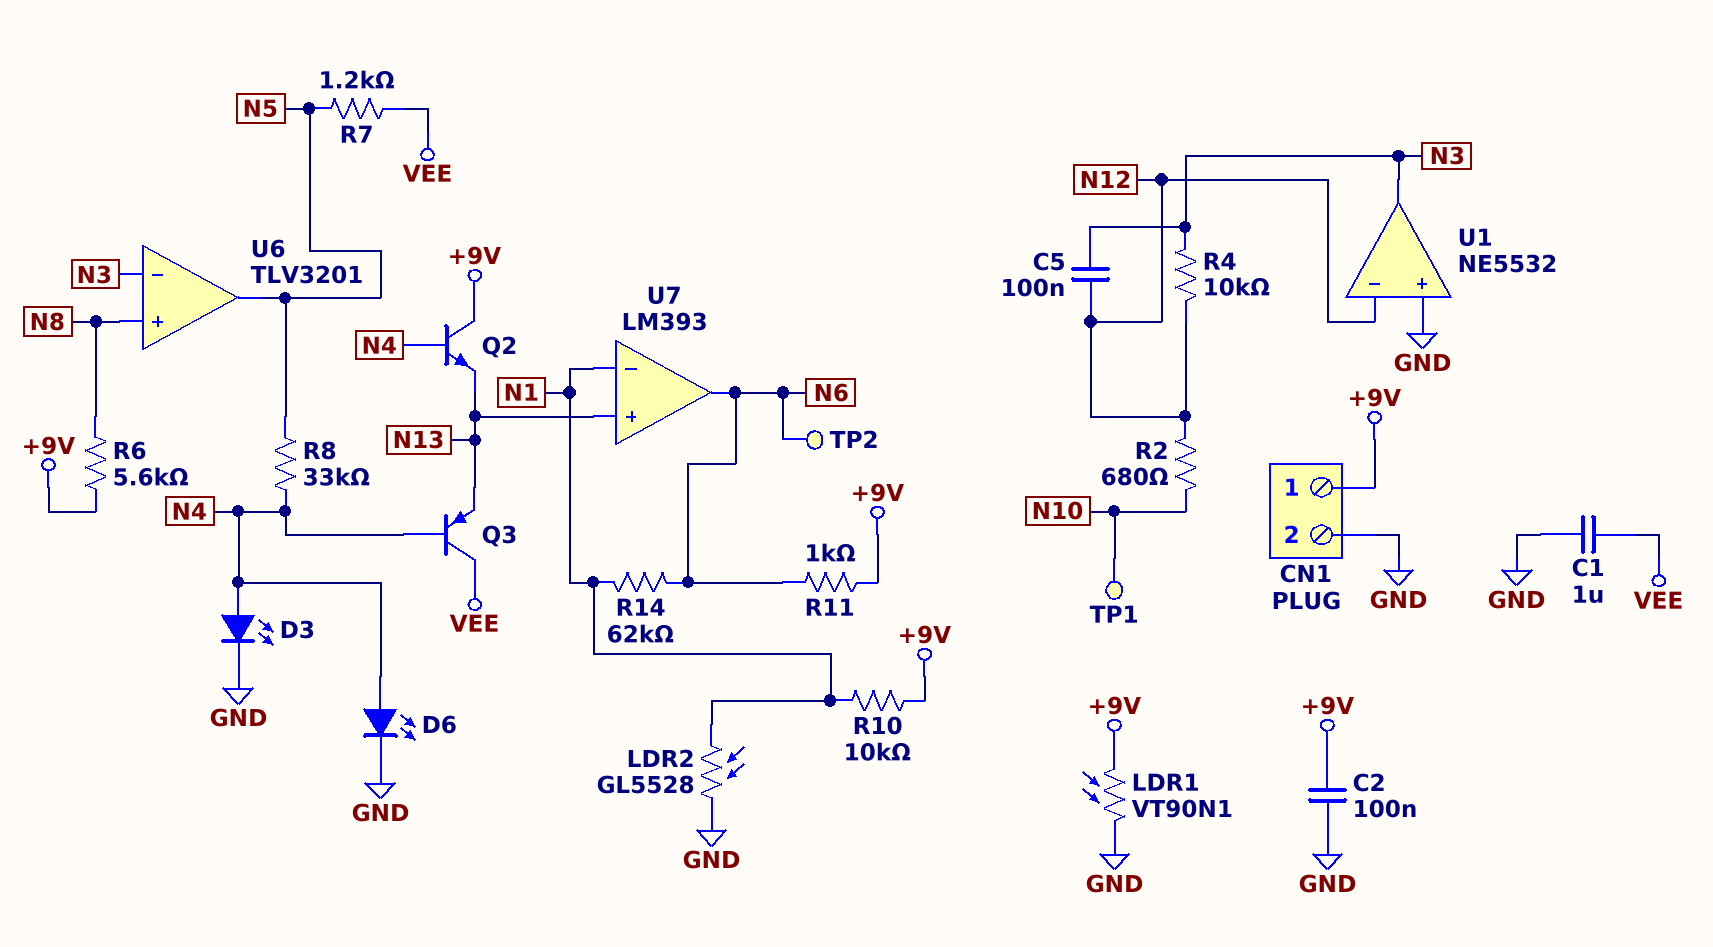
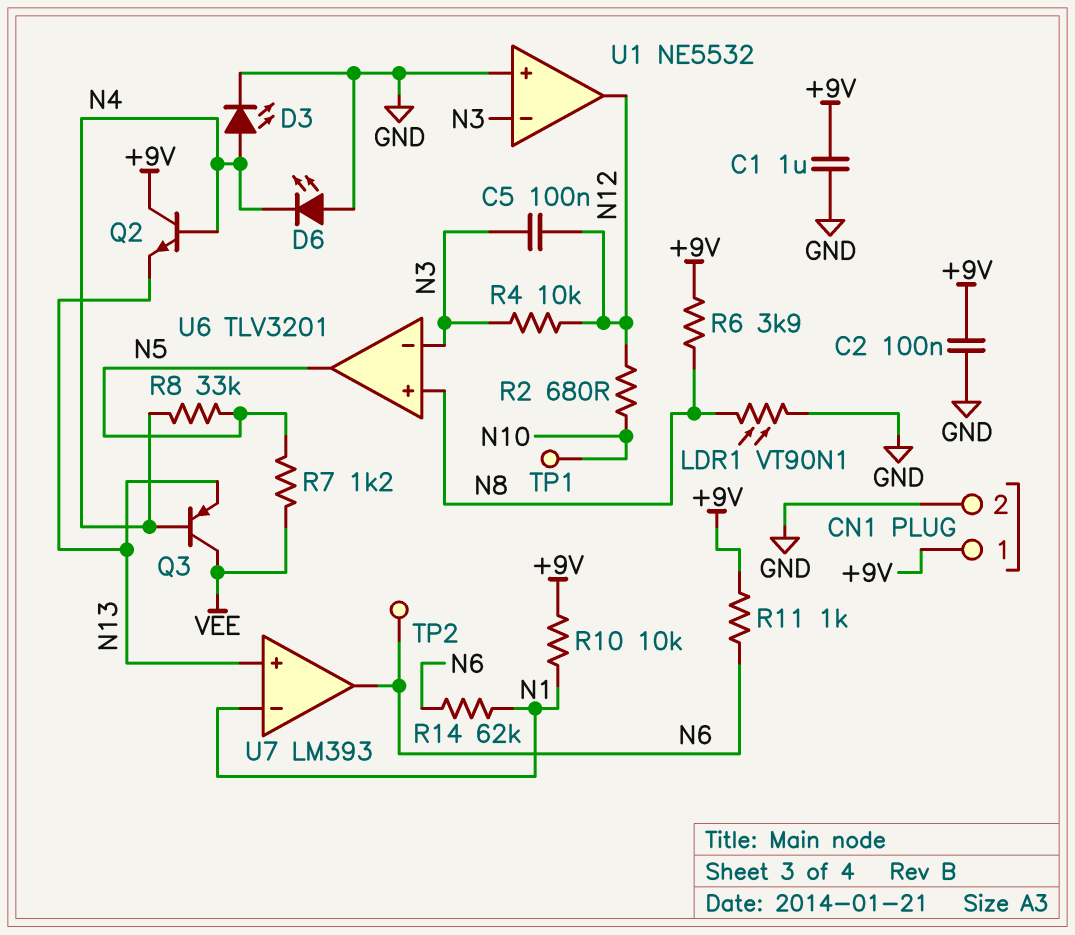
C1: 1uF (GND, VEE) -> 1uF (+9V, GND)
D6: LED (A N4, K GND) -> LED (A GND, K N4)
LDR1: VT90N1 (+9V, GND) -> VT90N1 (GND, N8)
LDR2: GL5528 (GND, N1) -> none
R6: 5.6k (+9V, N8) -> 3.9k (+9V, N8)
U1 pin in-: N12 -> N3
U1 pin out: N3 -> N12

